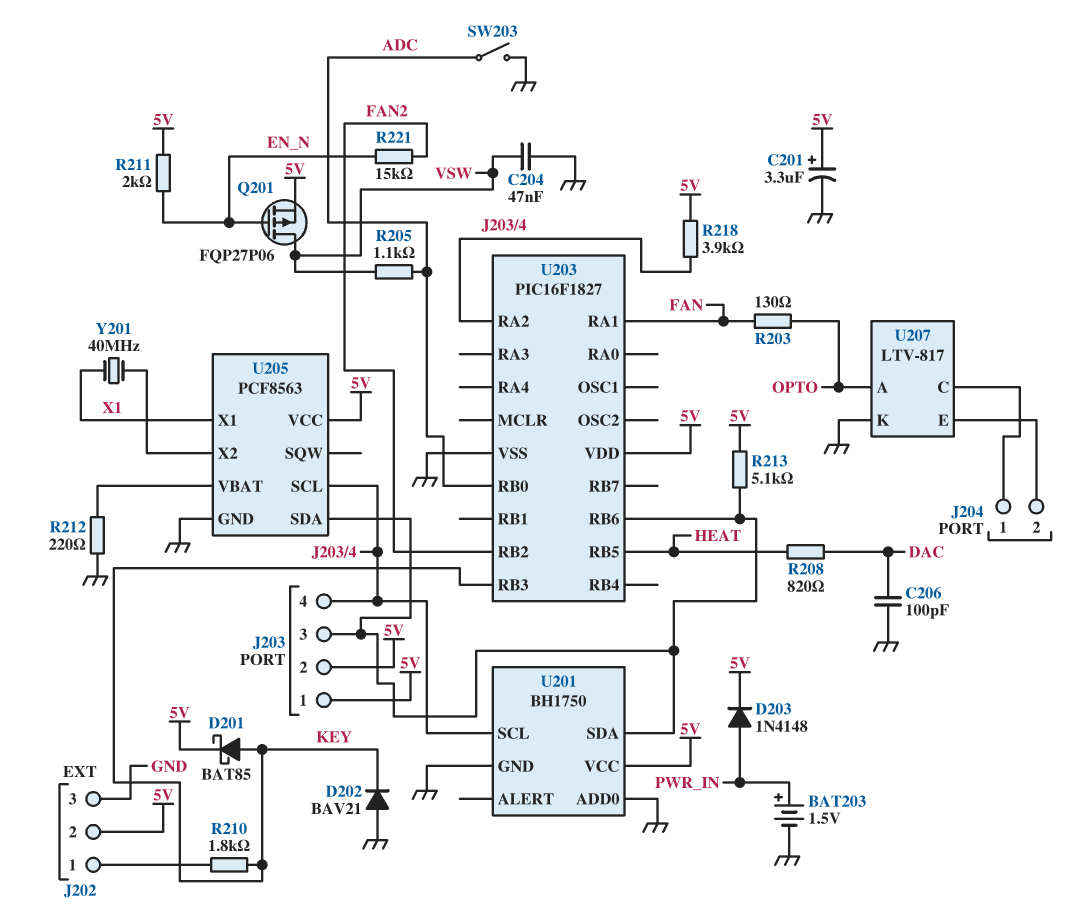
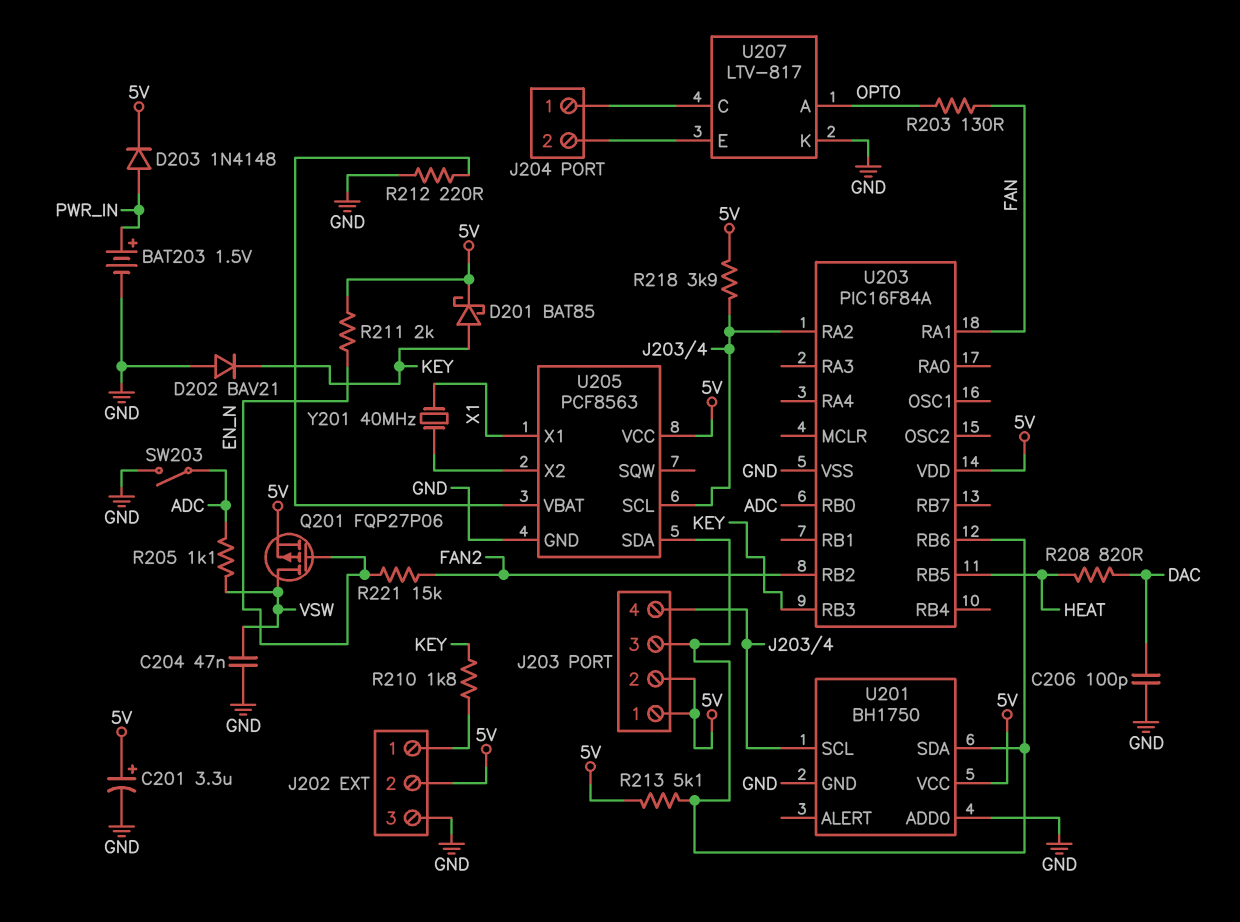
U203: PIC16F1827 -> PIC16F84A

